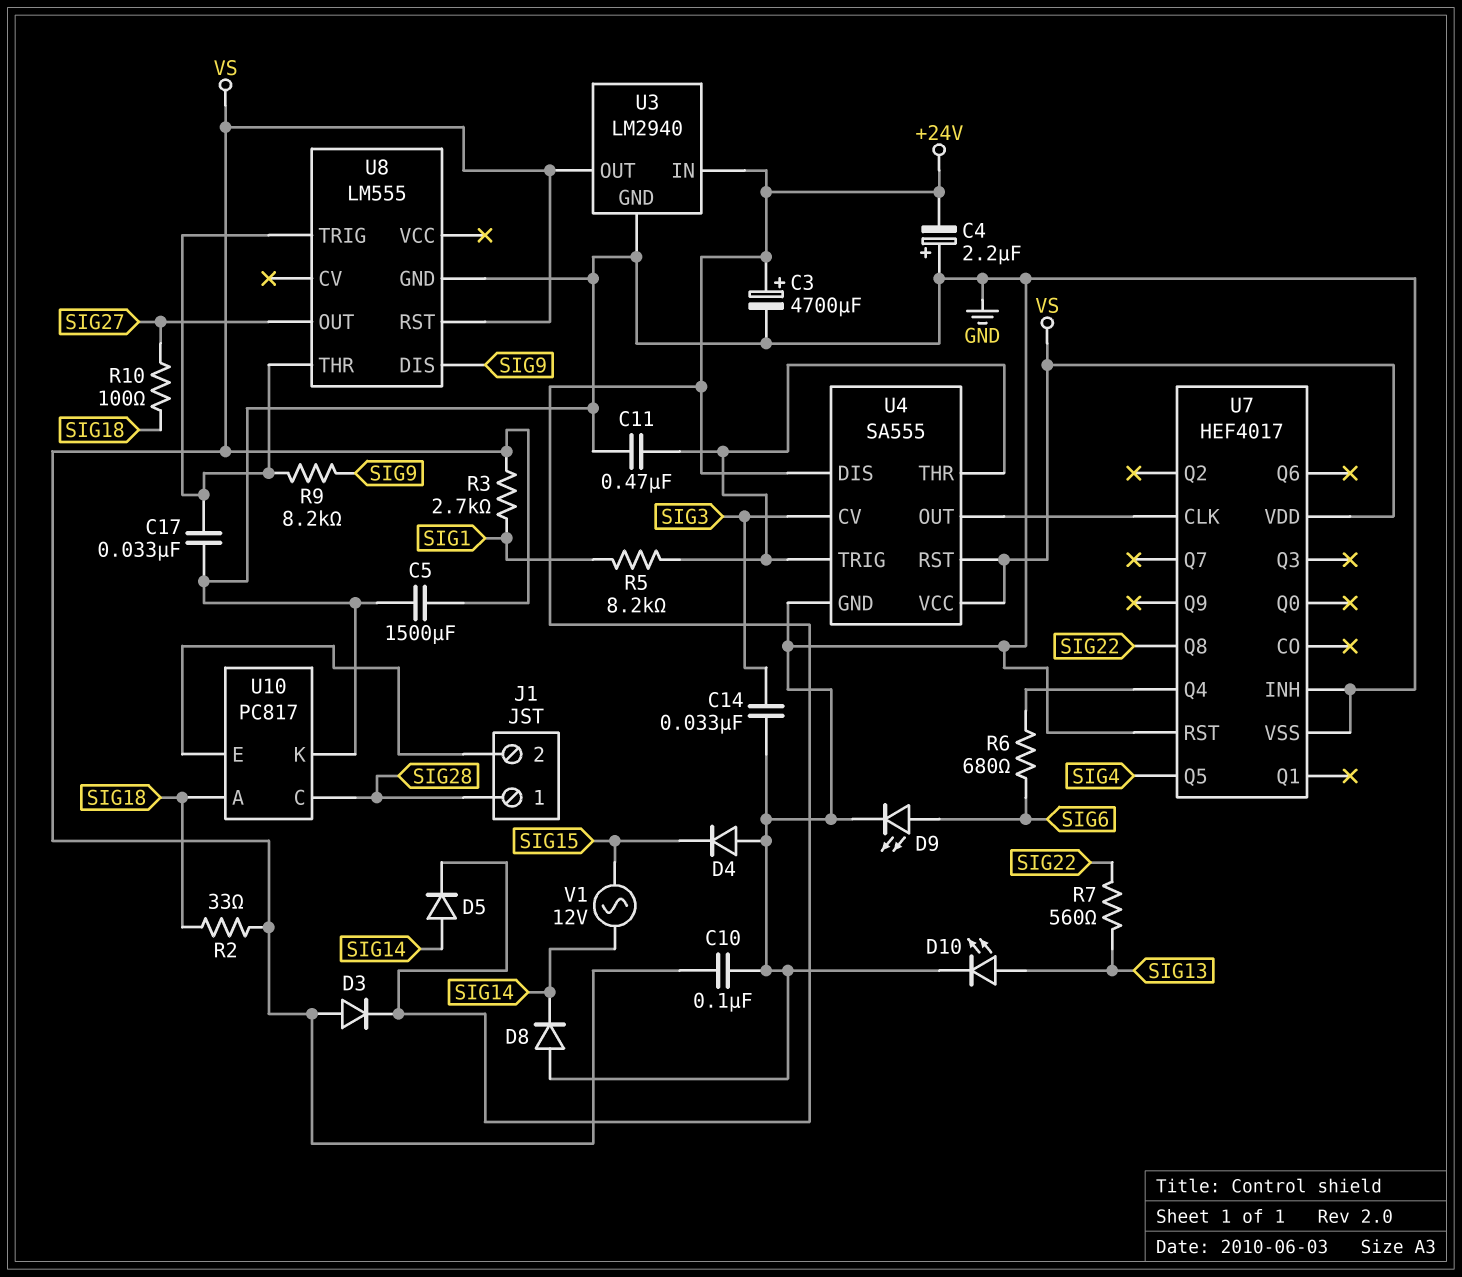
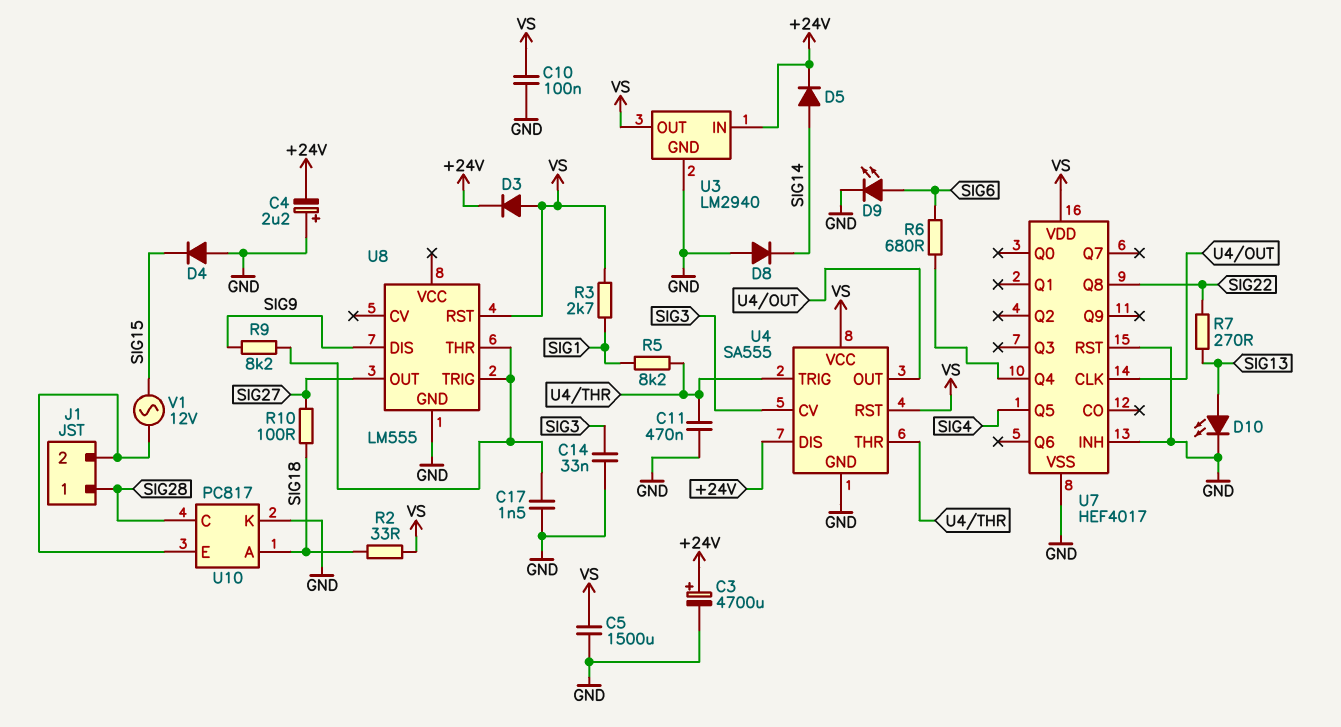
C17: 33nF (GND, U8/THR) -> 1.5nF (GND, U8/THR)
R7: 560 (SIG13, SIG22) -> 270 (SIG13, SIG22)
V1: AC 12V (SIG14, SIG15) -> AC 12V (J1/2, SIG15)

